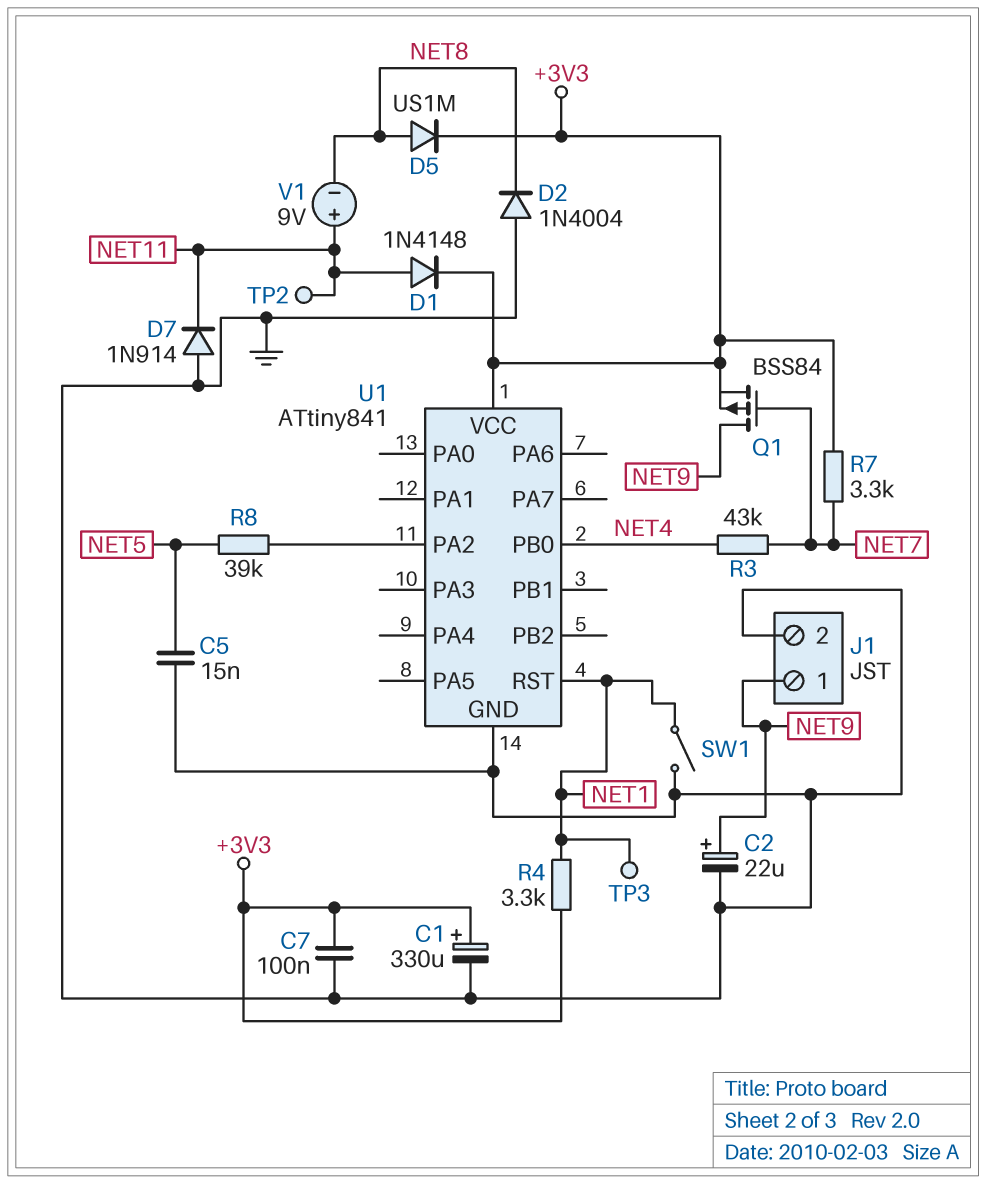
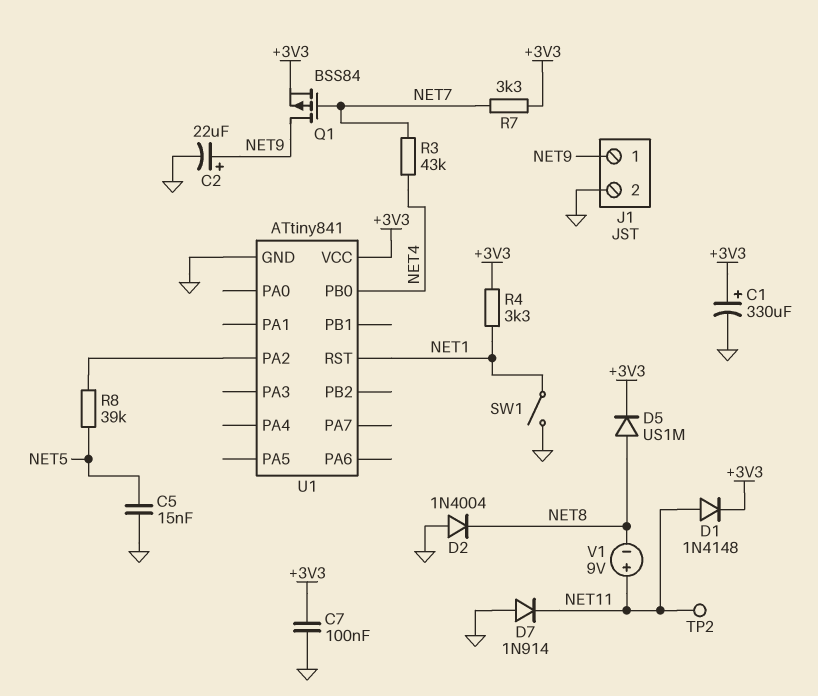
TP3: test point (NET1) -> none

